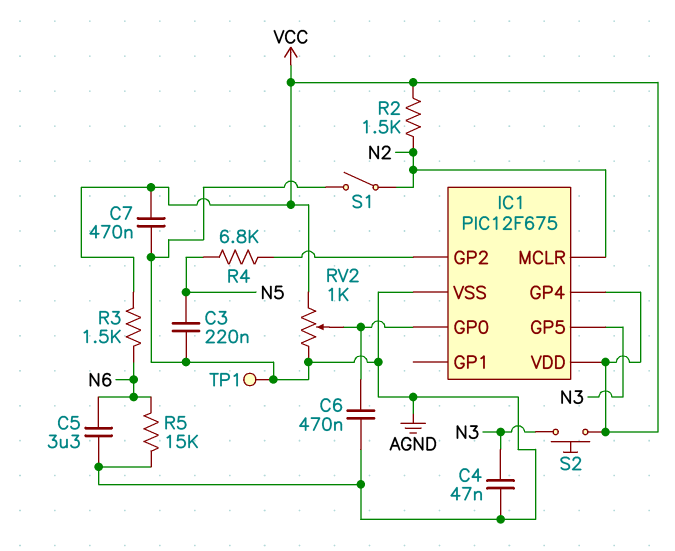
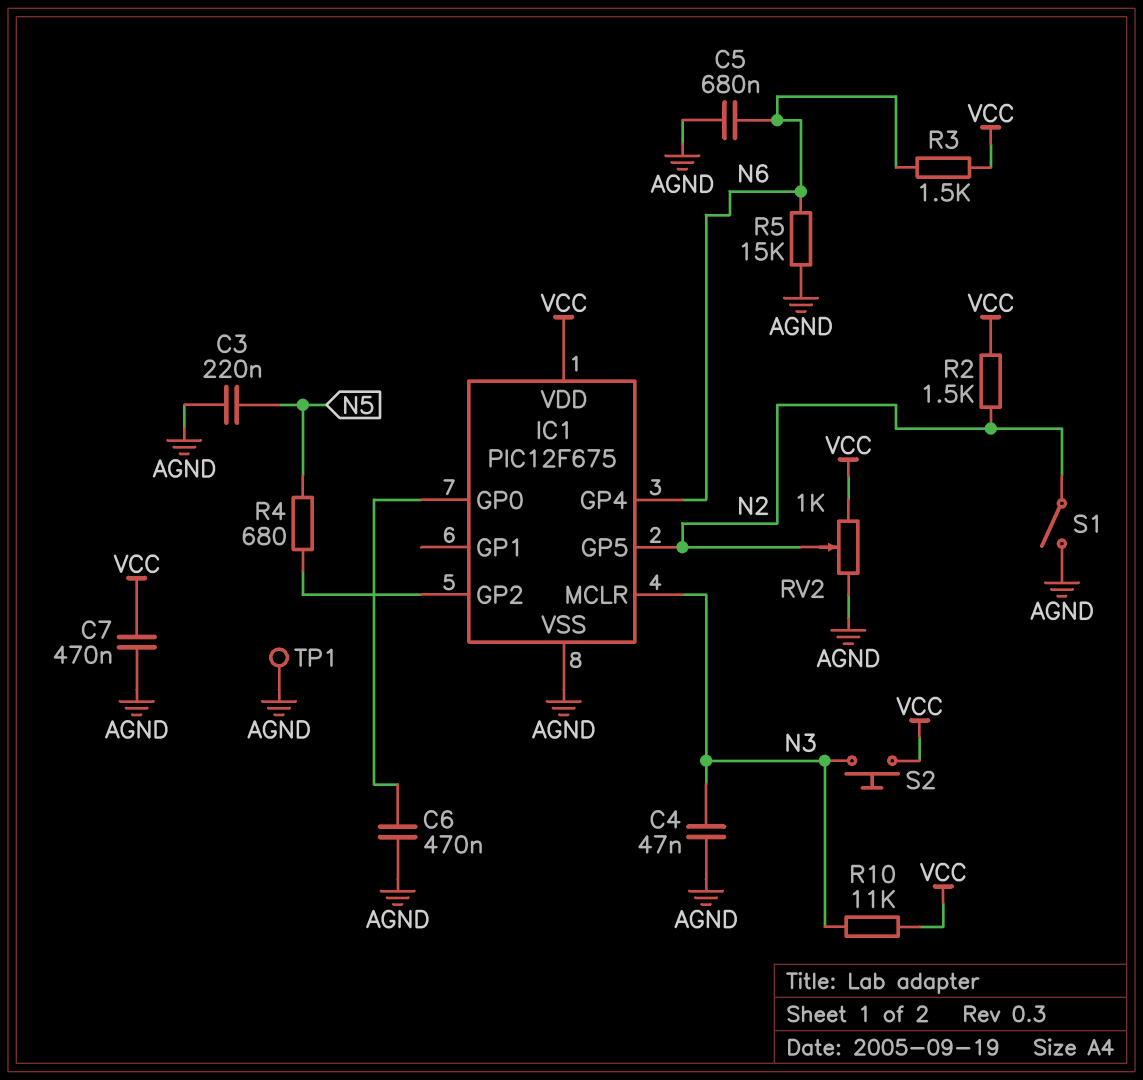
C5: 3.3uF (AGND, N6) -> 680nF (AGND, N6)
IC1 pin GP4: VCC -> N6
IC1 pin GP5: N3 -> N2
IC1 pin MCLR: N2 -> N3
R4: 6.8k (IC1/GP2, N5) -> 680 (IC1/GP2, N5)
R10: none -> 11k (N3, VCC)
RV2: 1k (AGND, VCC, wiper IC1/GP0) -> 1k (AGND, VCC, wiper N2)

